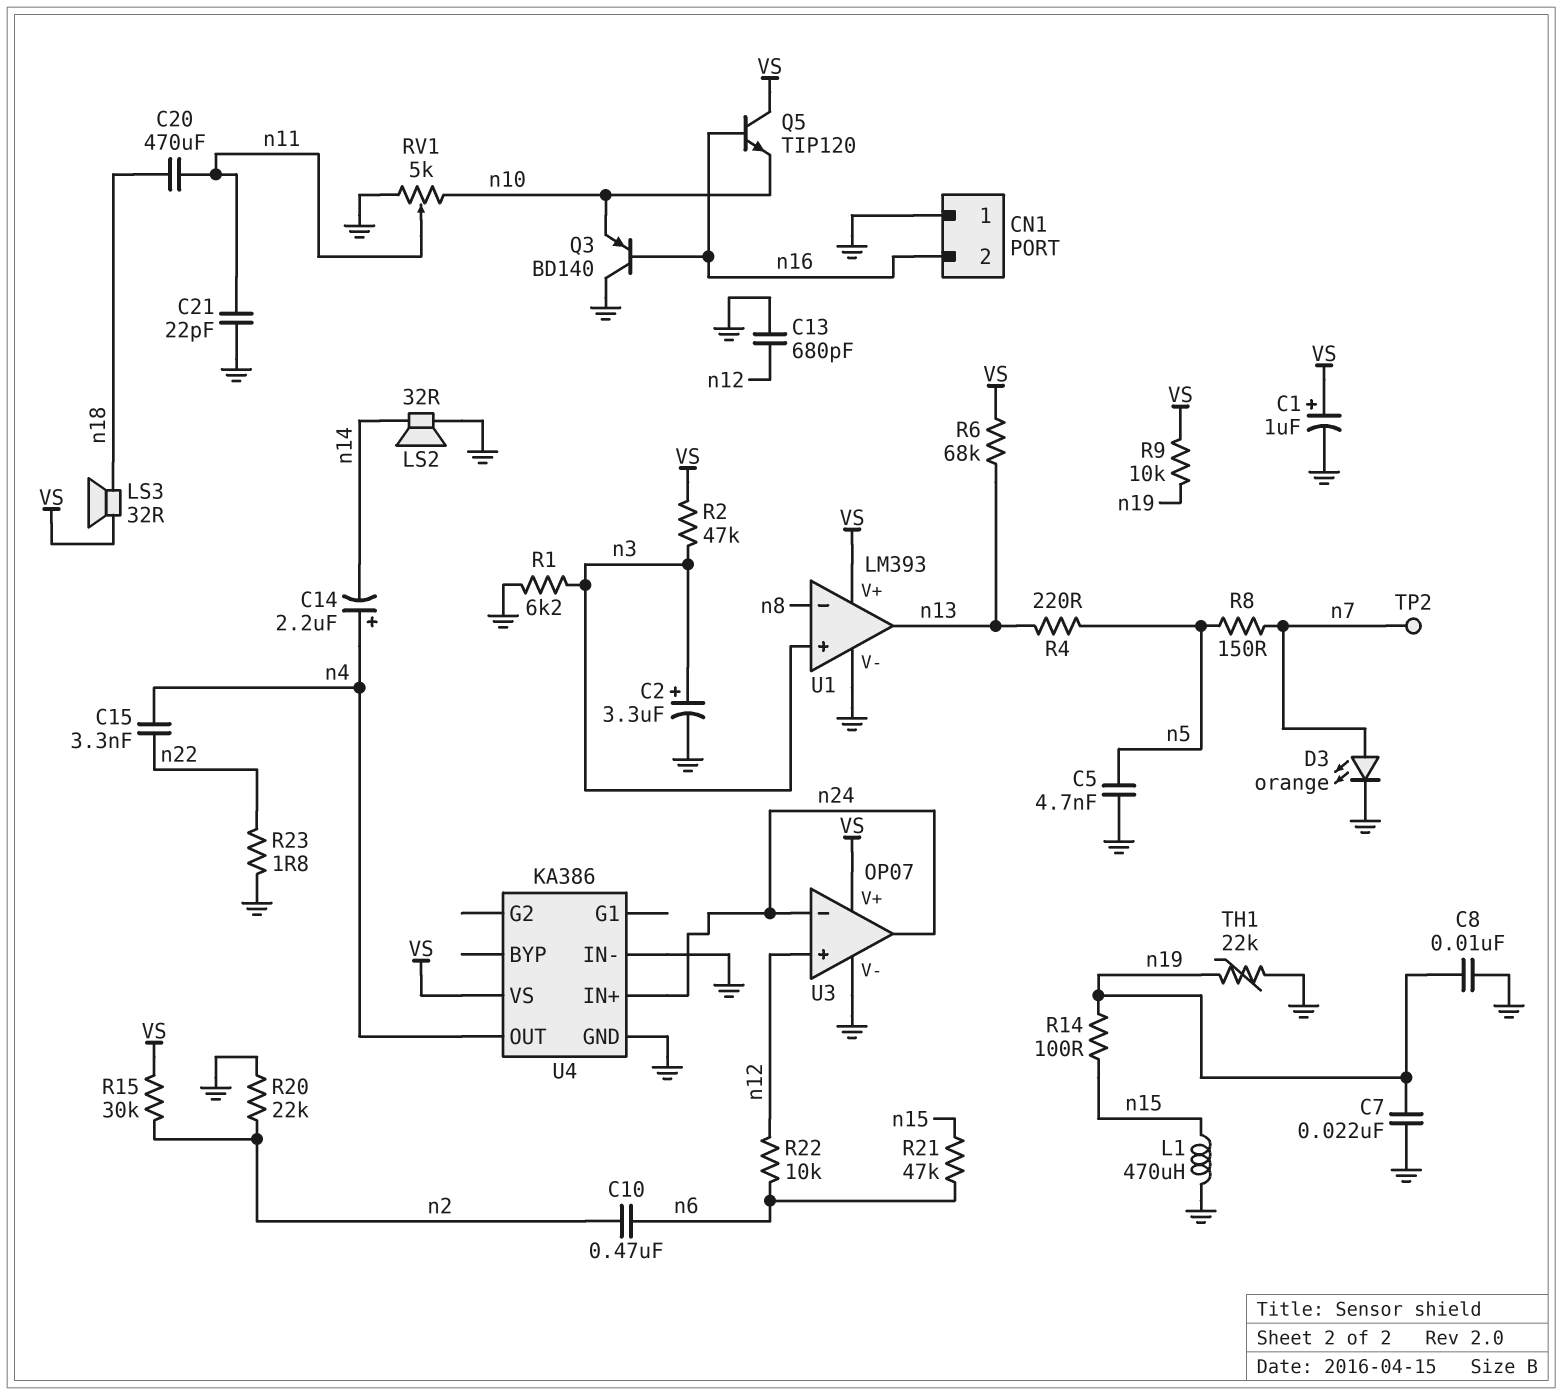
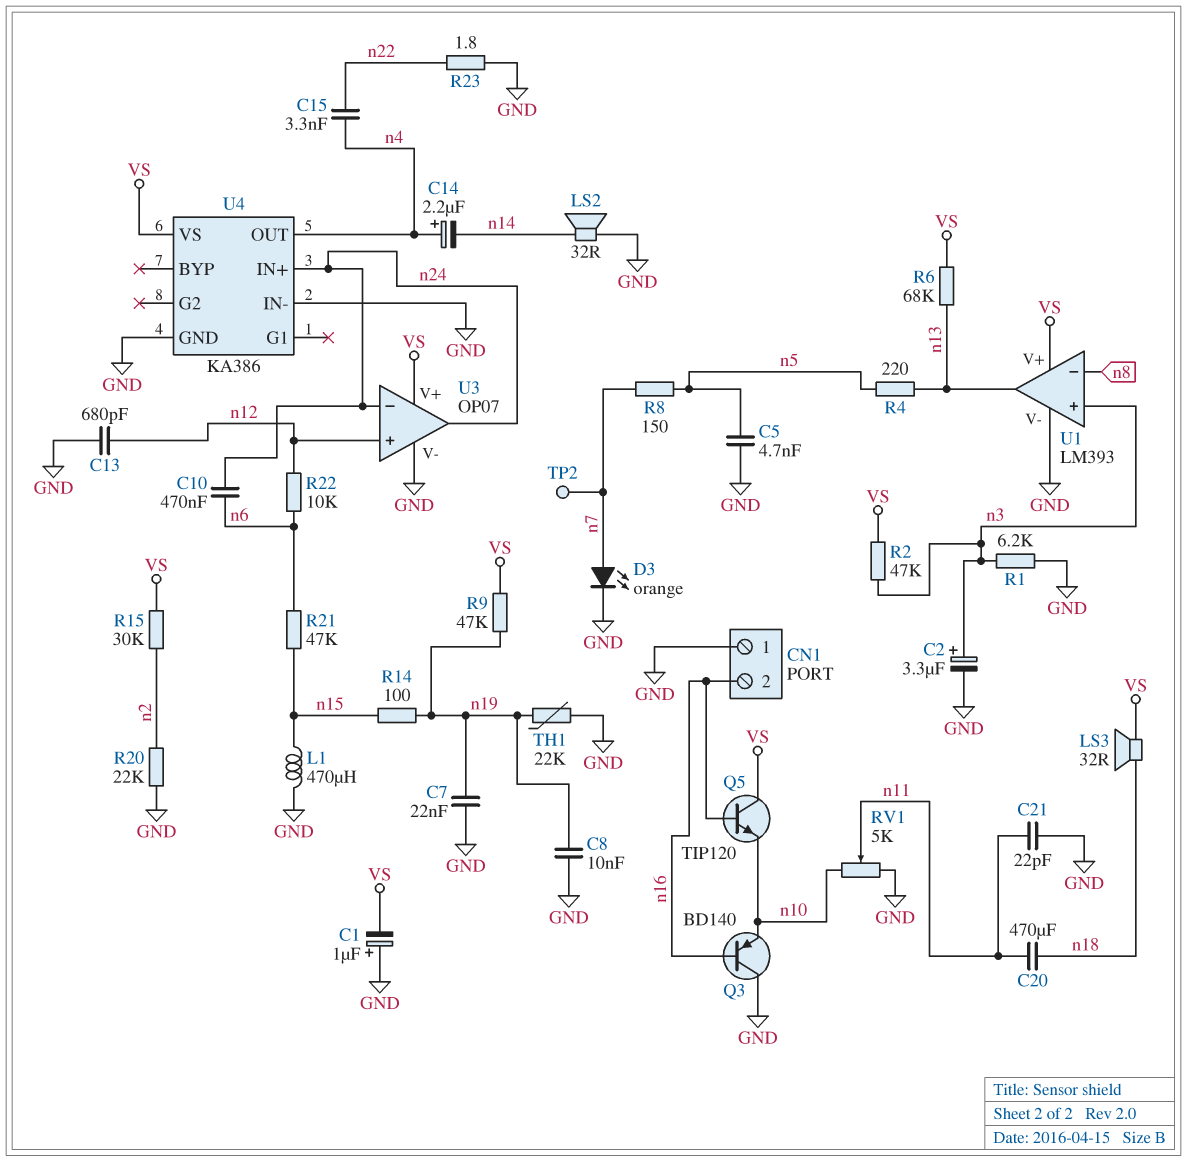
C1: 1uF (plus VS, minus GND) -> 1uF (plus GND, minus VS)
C10: 470nF (n2, n6) -> 470nF (n6, n24)
R9: 10k (VS, n19) -> 47k (VS, n19)

